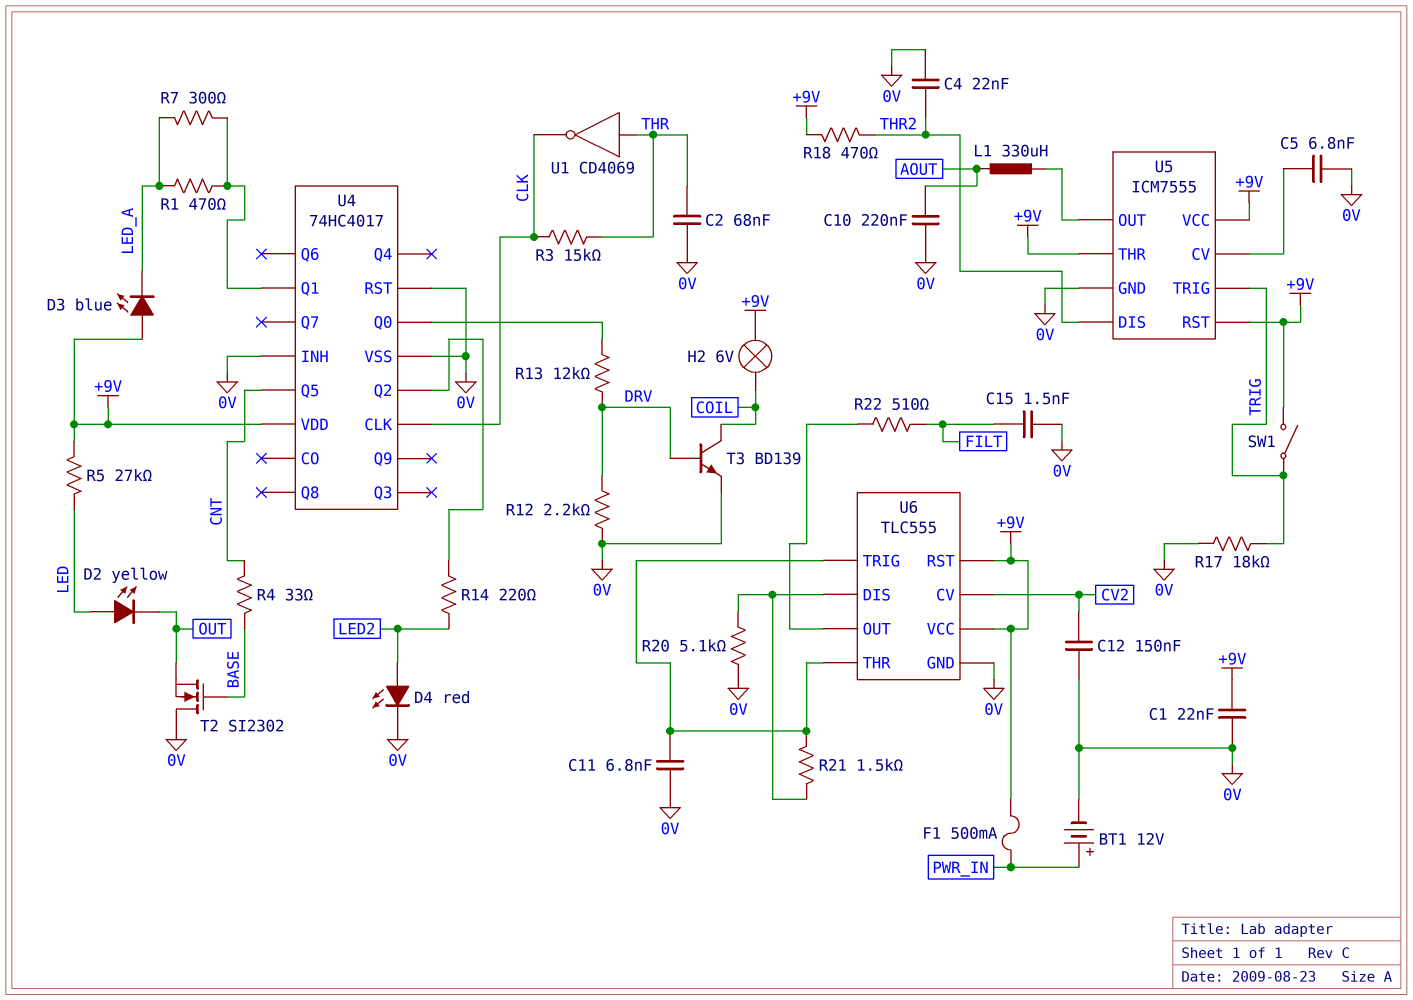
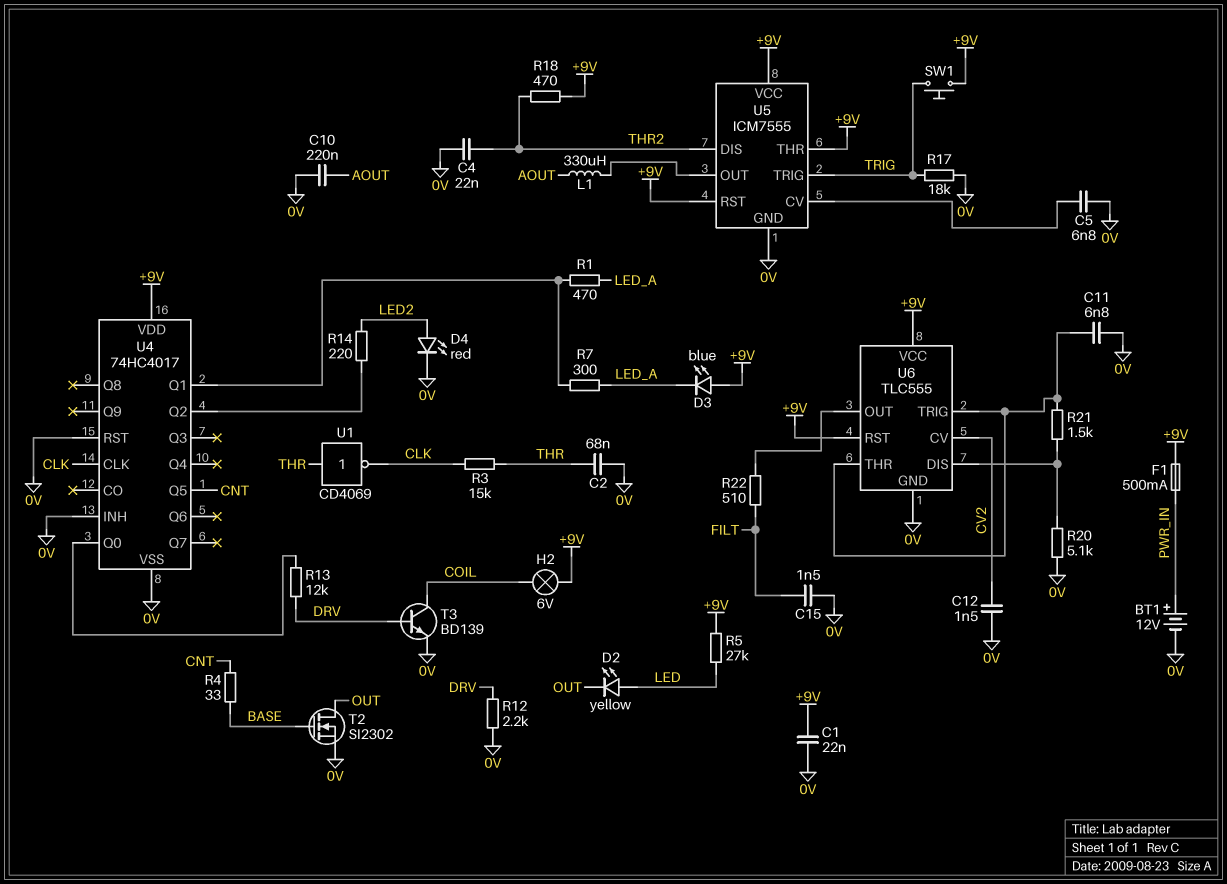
C12: 150nF (0V, CV2) -> 1.5nF (0V, CV2)
SW1: switch (+9V, TRIG) -> button (+9V, TRIG)
T2: NMOS SI2302 (G BASE, D 0V, S OUT) -> NMOS SI2302 (G BASE, D OUT, S 0V)

